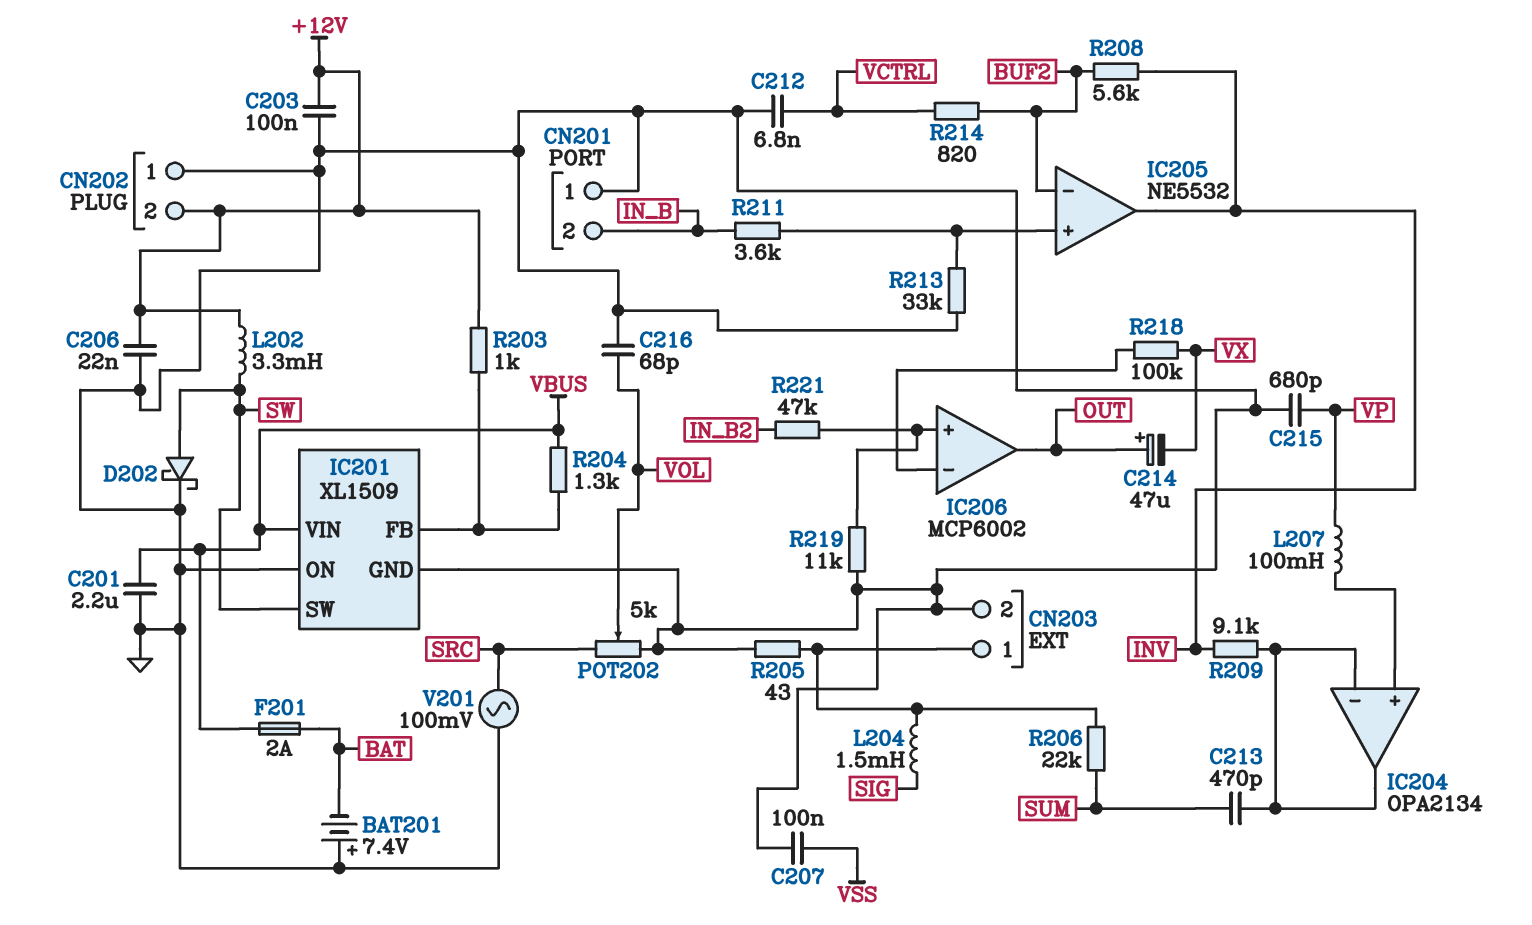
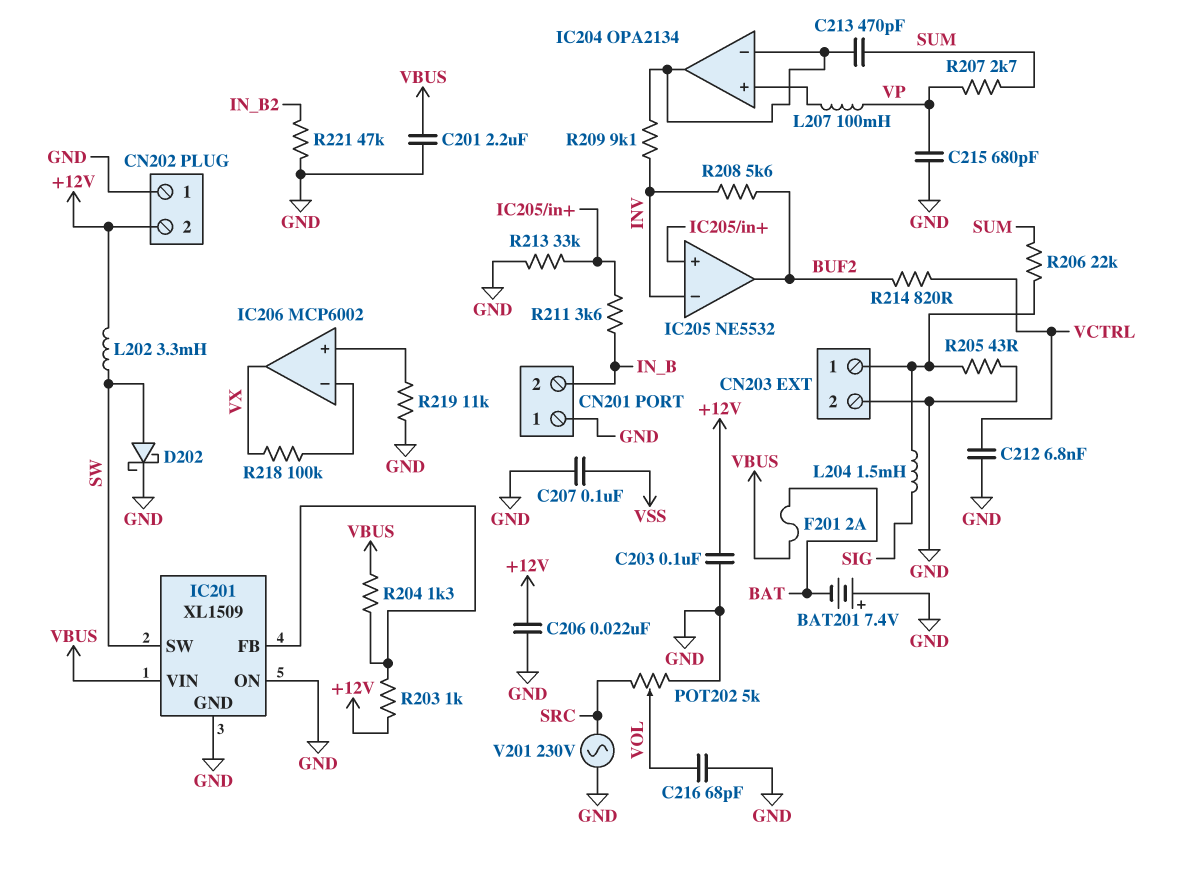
C214: 47uF (plus OUT, minus VX) -> none
IC205 pin in-: BUF2 -> INV
IC205 pin out: INV -> BUF2
IC206 pin out: OUT -> VX
R207: none -> 2.7k (SUM, VP)
R221: 47k (IC206/in+, IN_B2) -> 47k (GND, IN_B2)
V201: AC 100mV (GND, SRC) -> AC 230V (GND, SRC)

